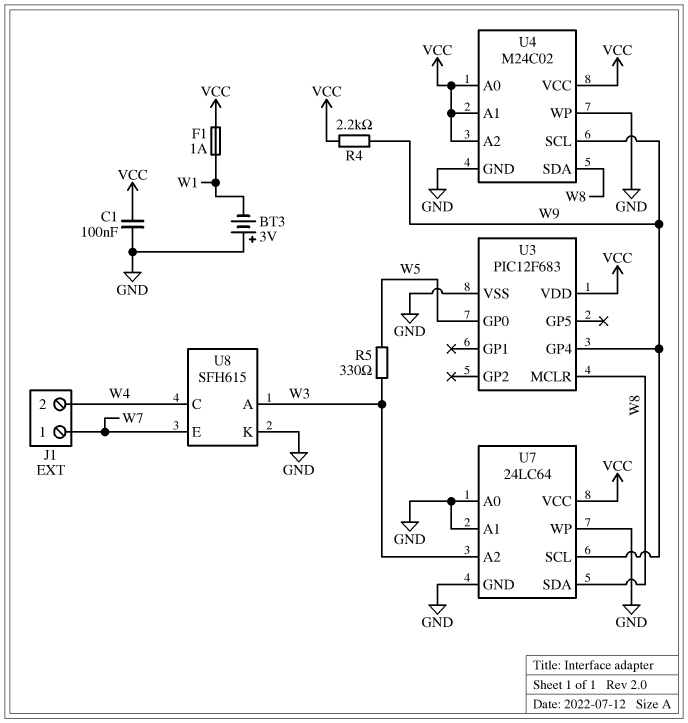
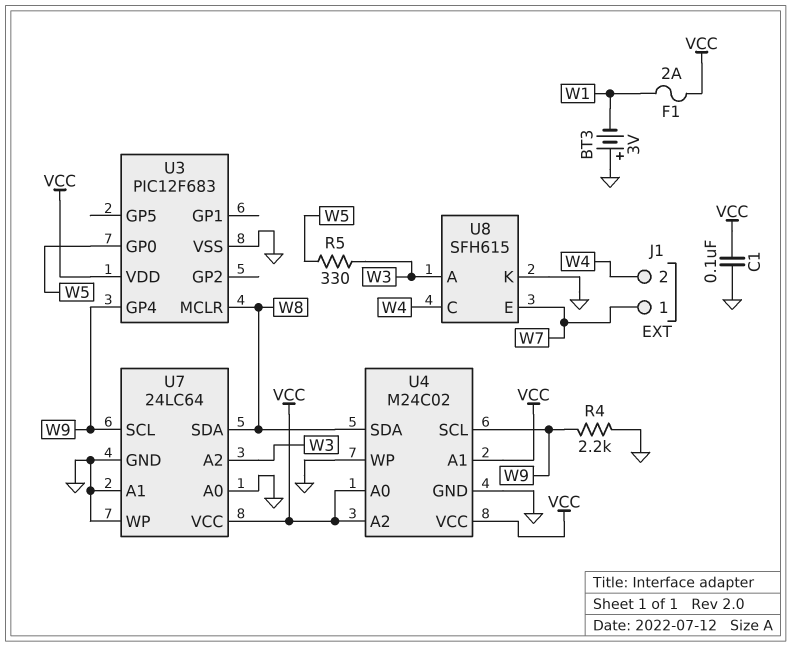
F1: 1A (VCC, W1) -> 2A (VCC, W1)
R4: 2.2k (VCC, W9) -> 2.2k (GND, W9)

